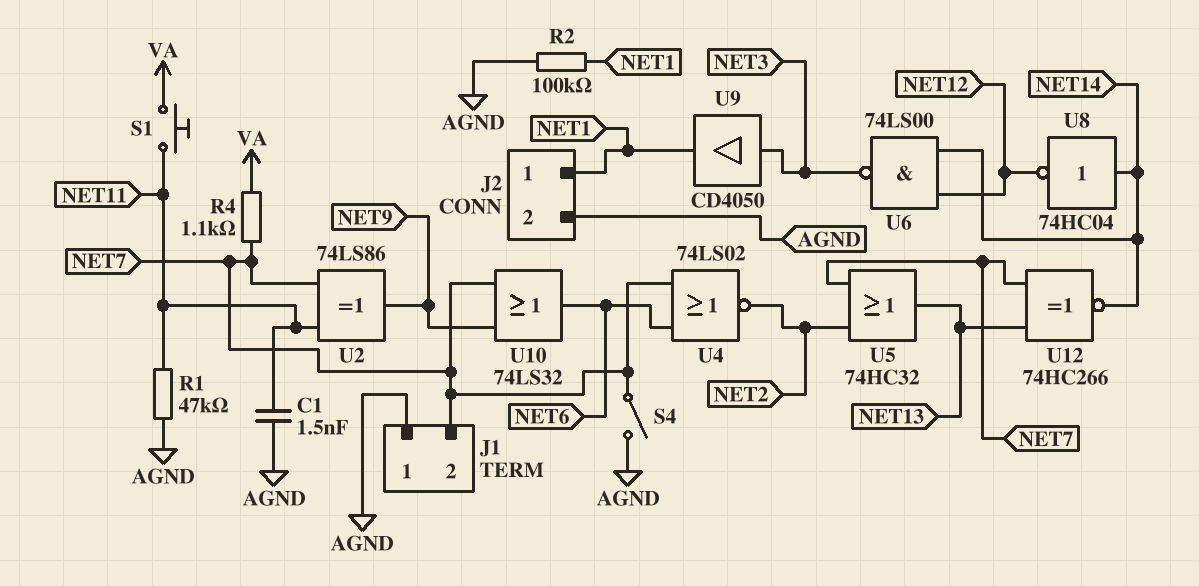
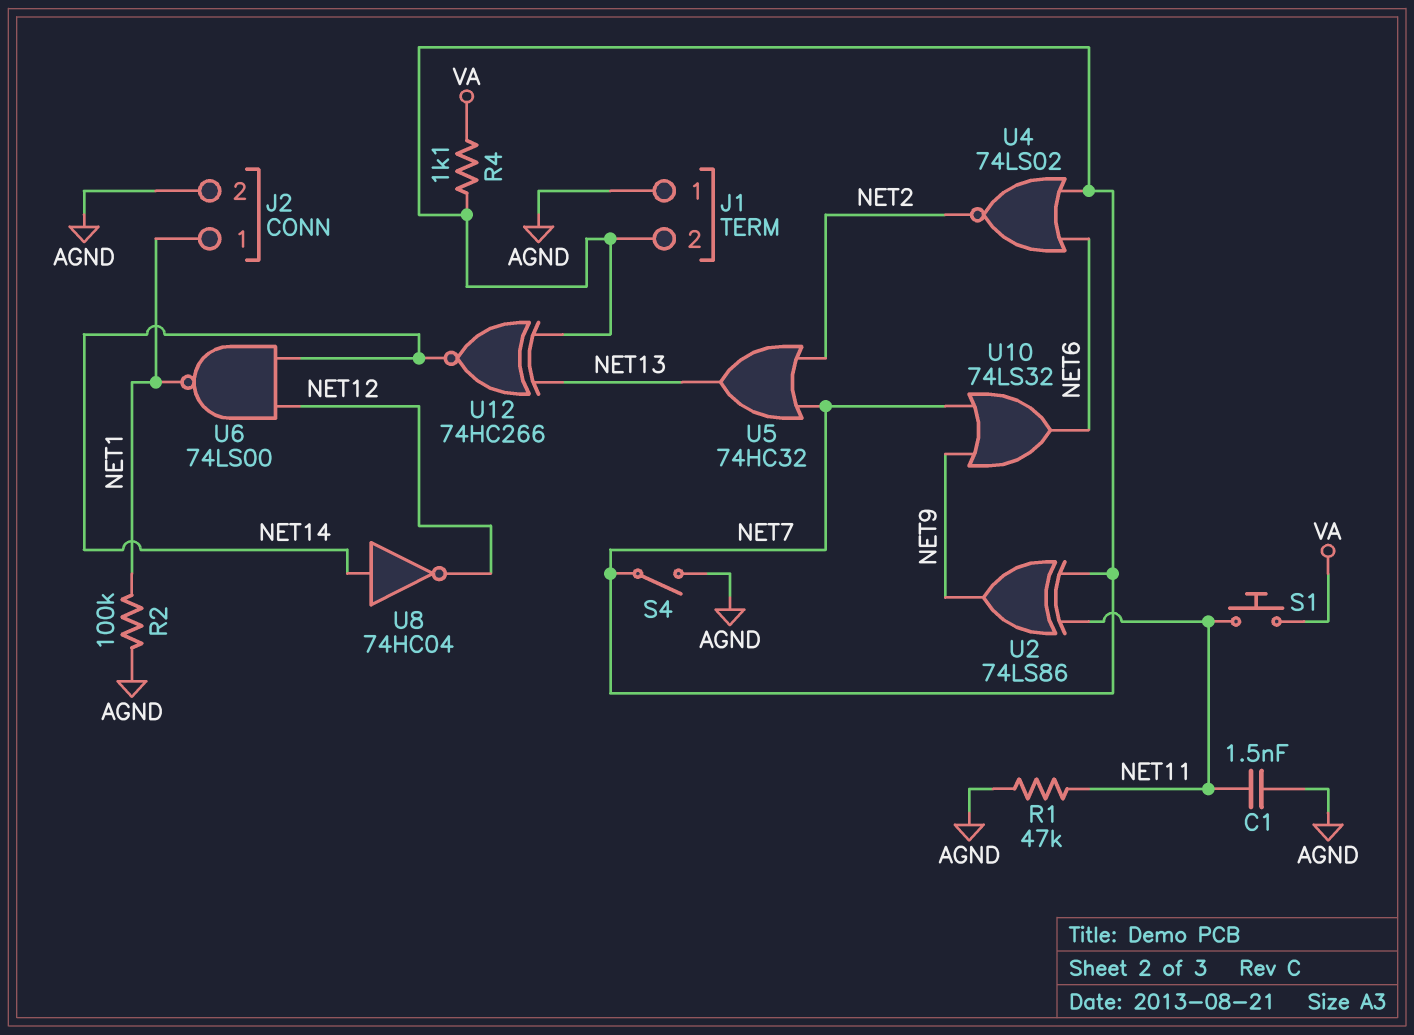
U6: NAND 74LS00 (in NET12, in NET14, out NET3) -> NAND 74LS00 (in NET12, in NET14, out NET1)
U9: buffer CD4050 (in NET3, out NET1) -> none

